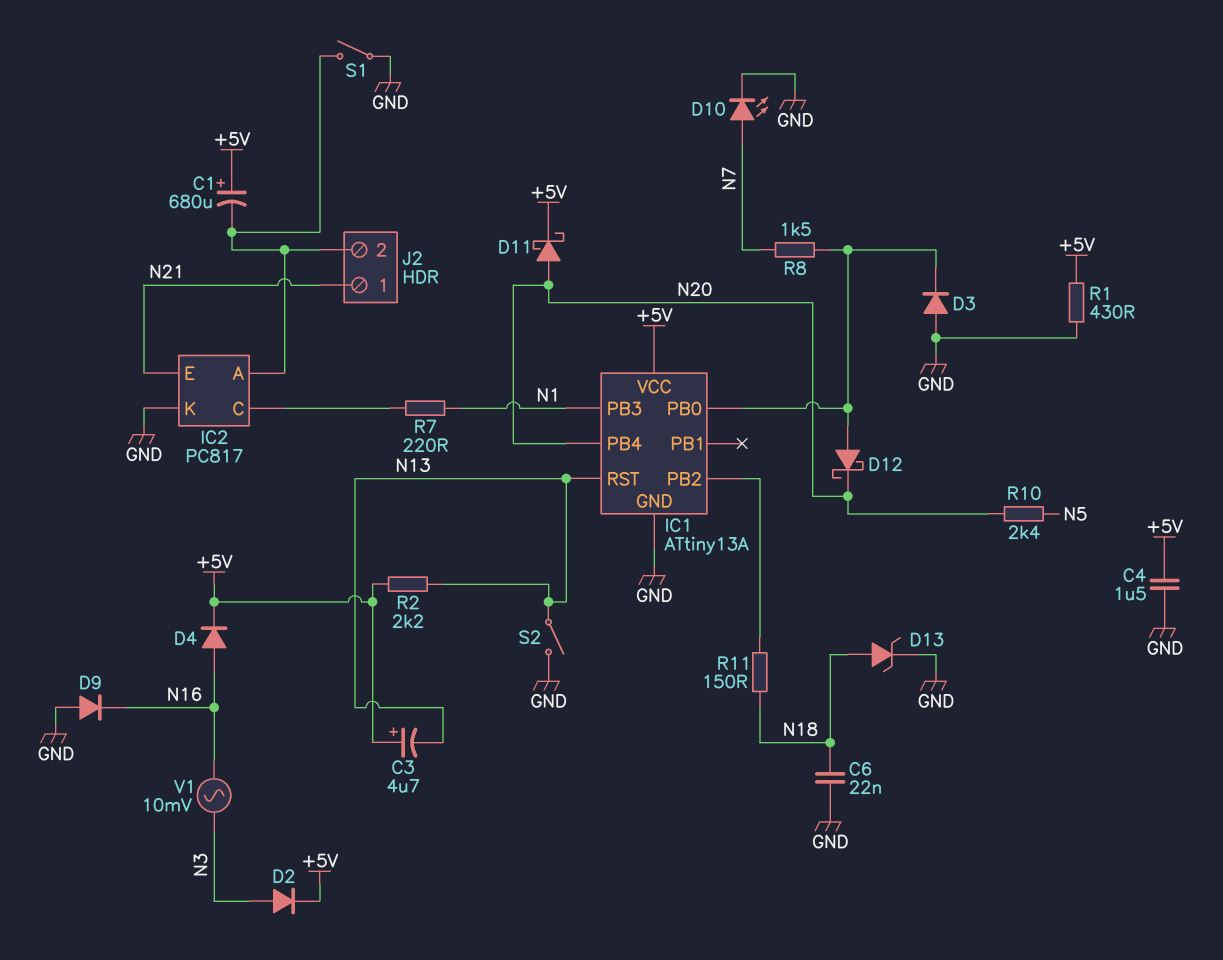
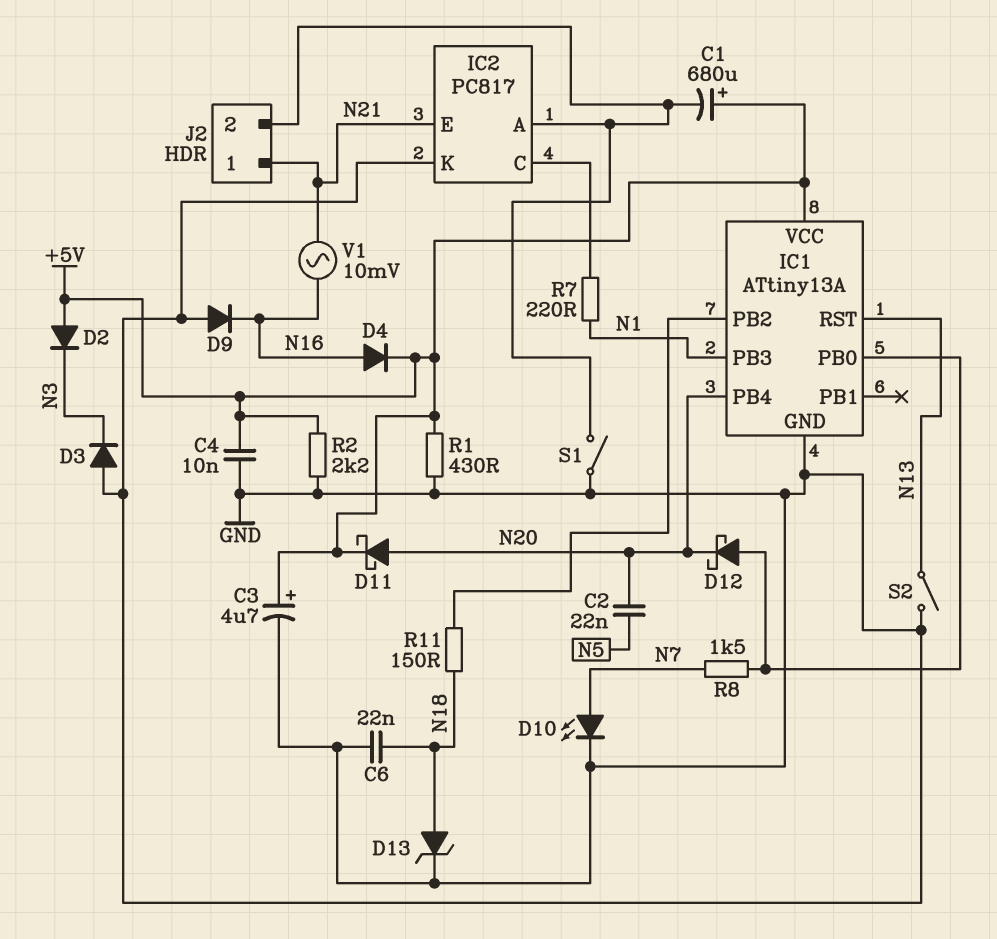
C2: none -> 22nF (N5, N20)
C3: 4.7uF (plus +5V, minus N13) -> 4.7uF (plus +5V, minus GND)
C4: 1.5uF (+5V, GND) -> 10nF (+5V, GND)
D2: diode (A N3, K +5V) -> diode (A +5V, K N3)
D3: diode (A GND, K IC1/PB0) -> diode (A GND, K N3)
R2: 2.2k (+5V, N13) -> 2.2k (+5V, GND)
R10: 2.4k (N5, N20) -> none
V1: AC 10mV (N3, N16) -> AC 10mV (N16, N21)

